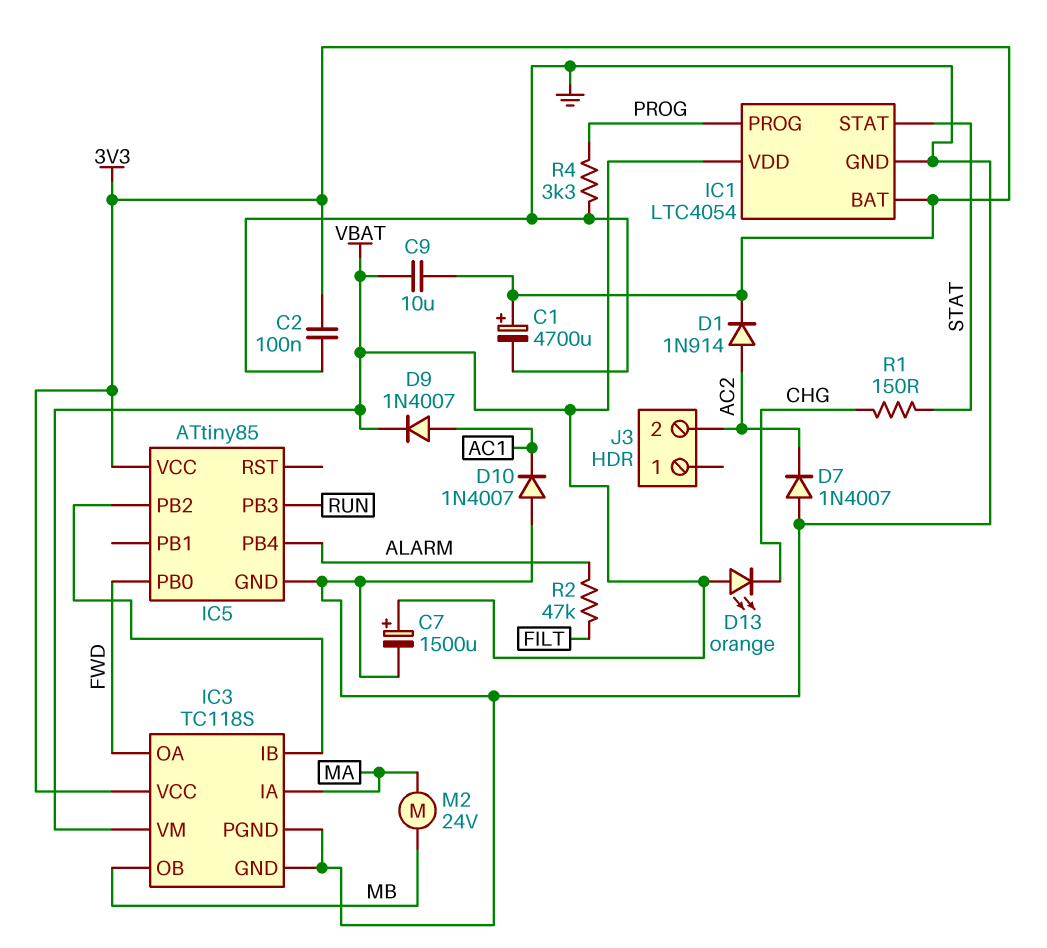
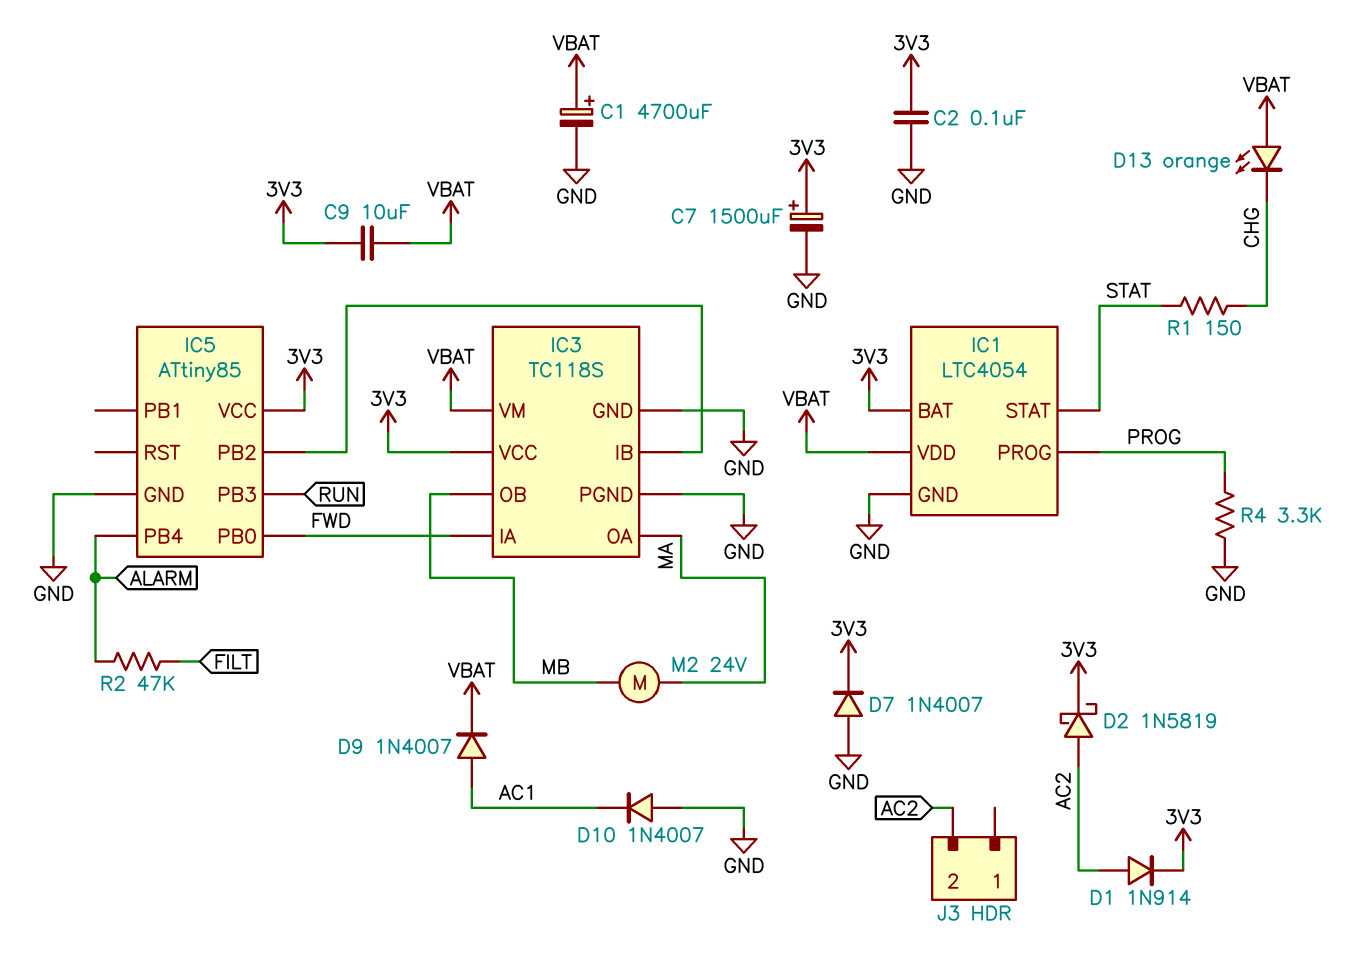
C1: 4700uF (plus 3V3, minus GND) -> 4700uF (plus VBAT, minus GND)
C7: 1500uF (plus VBAT, minus GND) -> 1500uF (plus 3V3, minus GND)
D2: none -> schottky 1N5819 (A AC2, K 3V3)
D7: diode 1N4007 (A GND, K AC2) -> diode 1N4007 (A GND, K 3V3)
IC3 pin IA: MA -> FWD
IC3 pin OA: FWD -> MA

